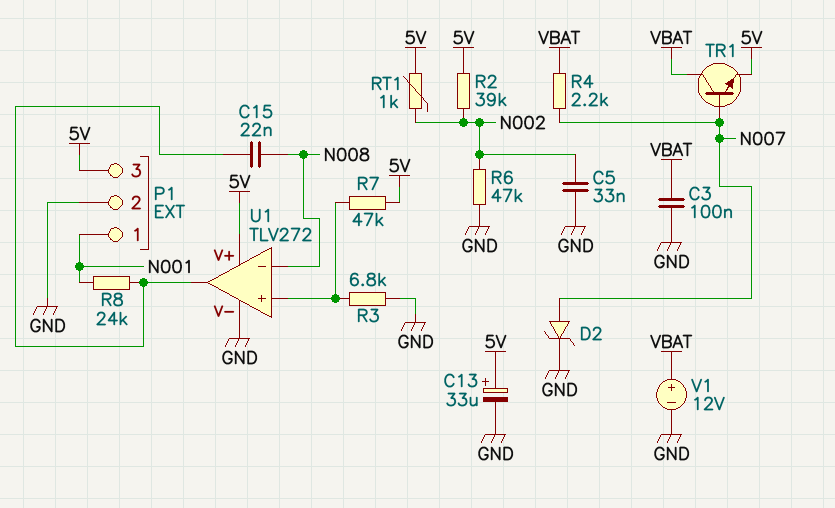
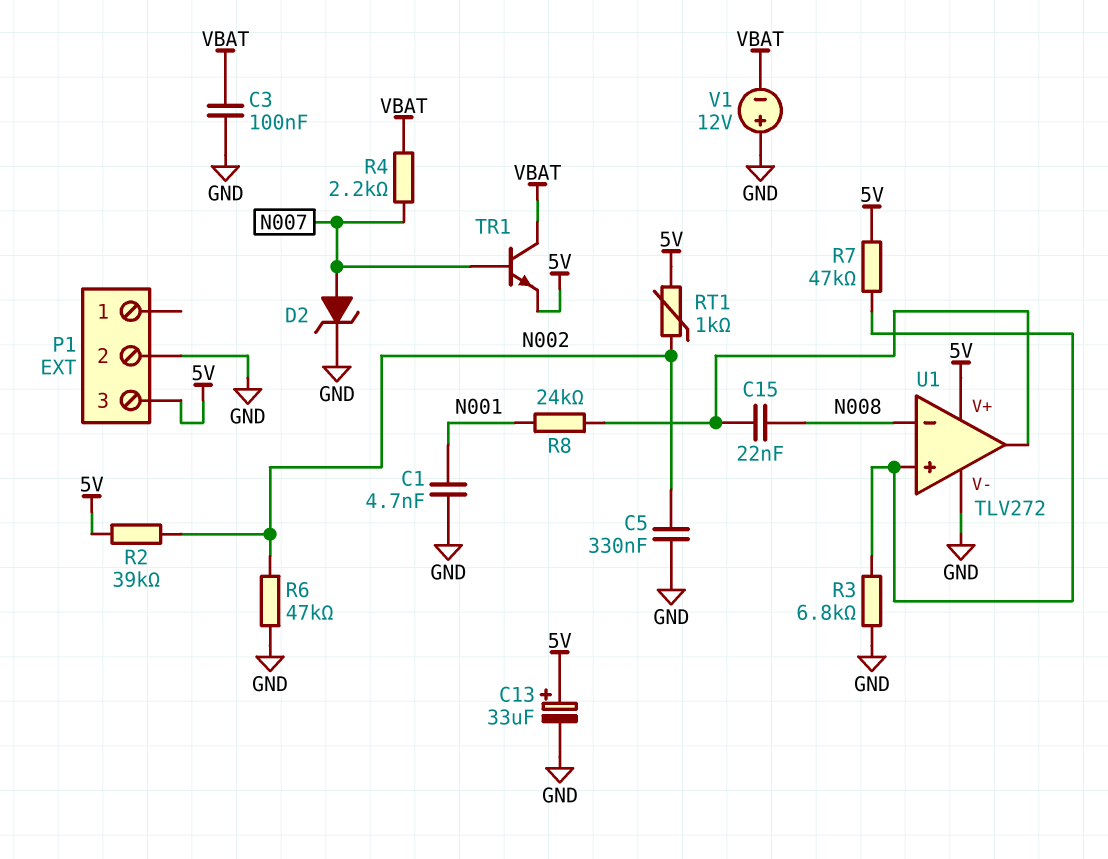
C1: none -> 4.7nF (GND, N001)
C5: 33nF (GND, N002) -> 330nF (GND, N002)
P1 pin 1: N001 -> none
V1: 12V (plus VBAT, minus GND) -> 12V (plus GND, minus VBAT)

